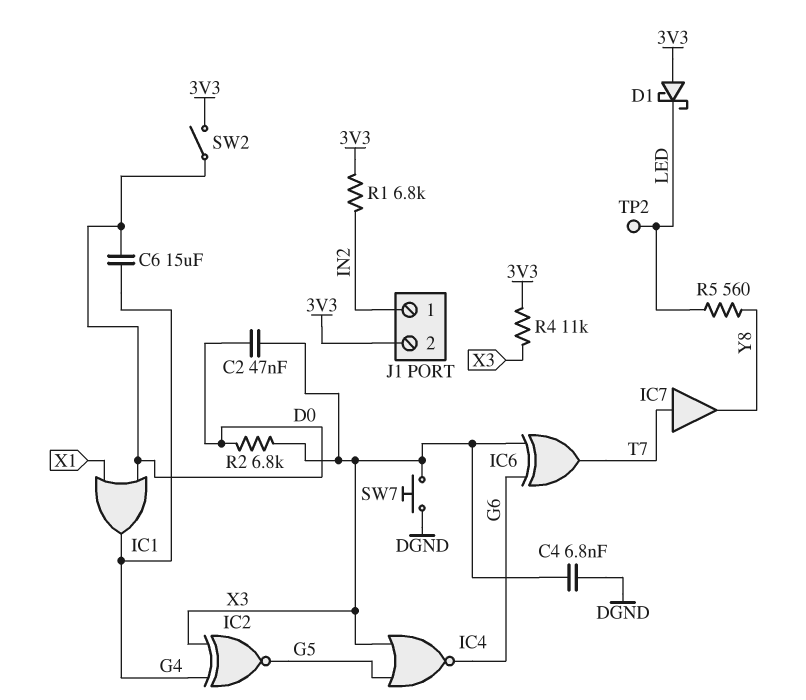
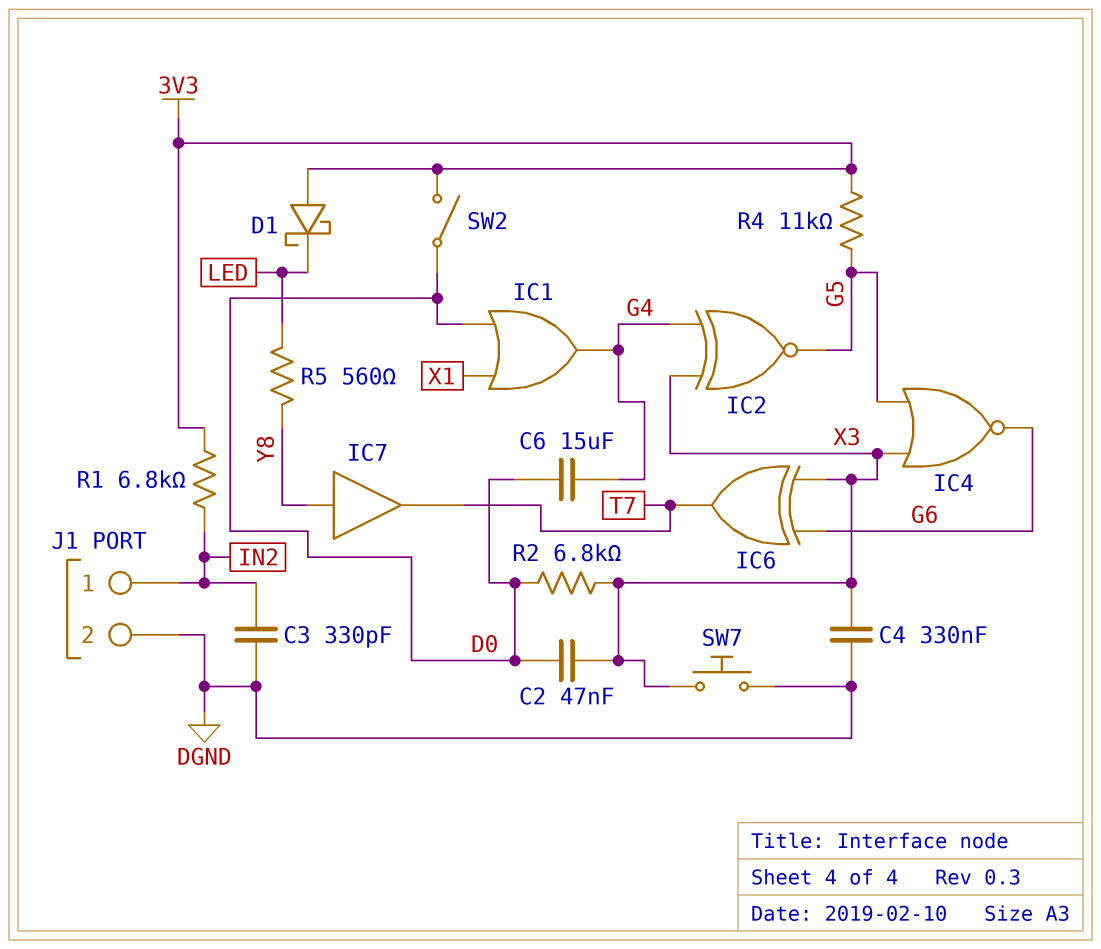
C3: none -> 330pF (DGND, IN2)
C4: 6.8nF (DGND, X3) -> 330nF (DGND, X3)
IC7: buffer (in T7, out Y8) -> buffer (in Y8, out T7)
J1 pin 2: 3V3 -> DGND
R4: 11k (3V3, X3) -> 11k (3V3, G5)
TP2: test point (LED) -> none

